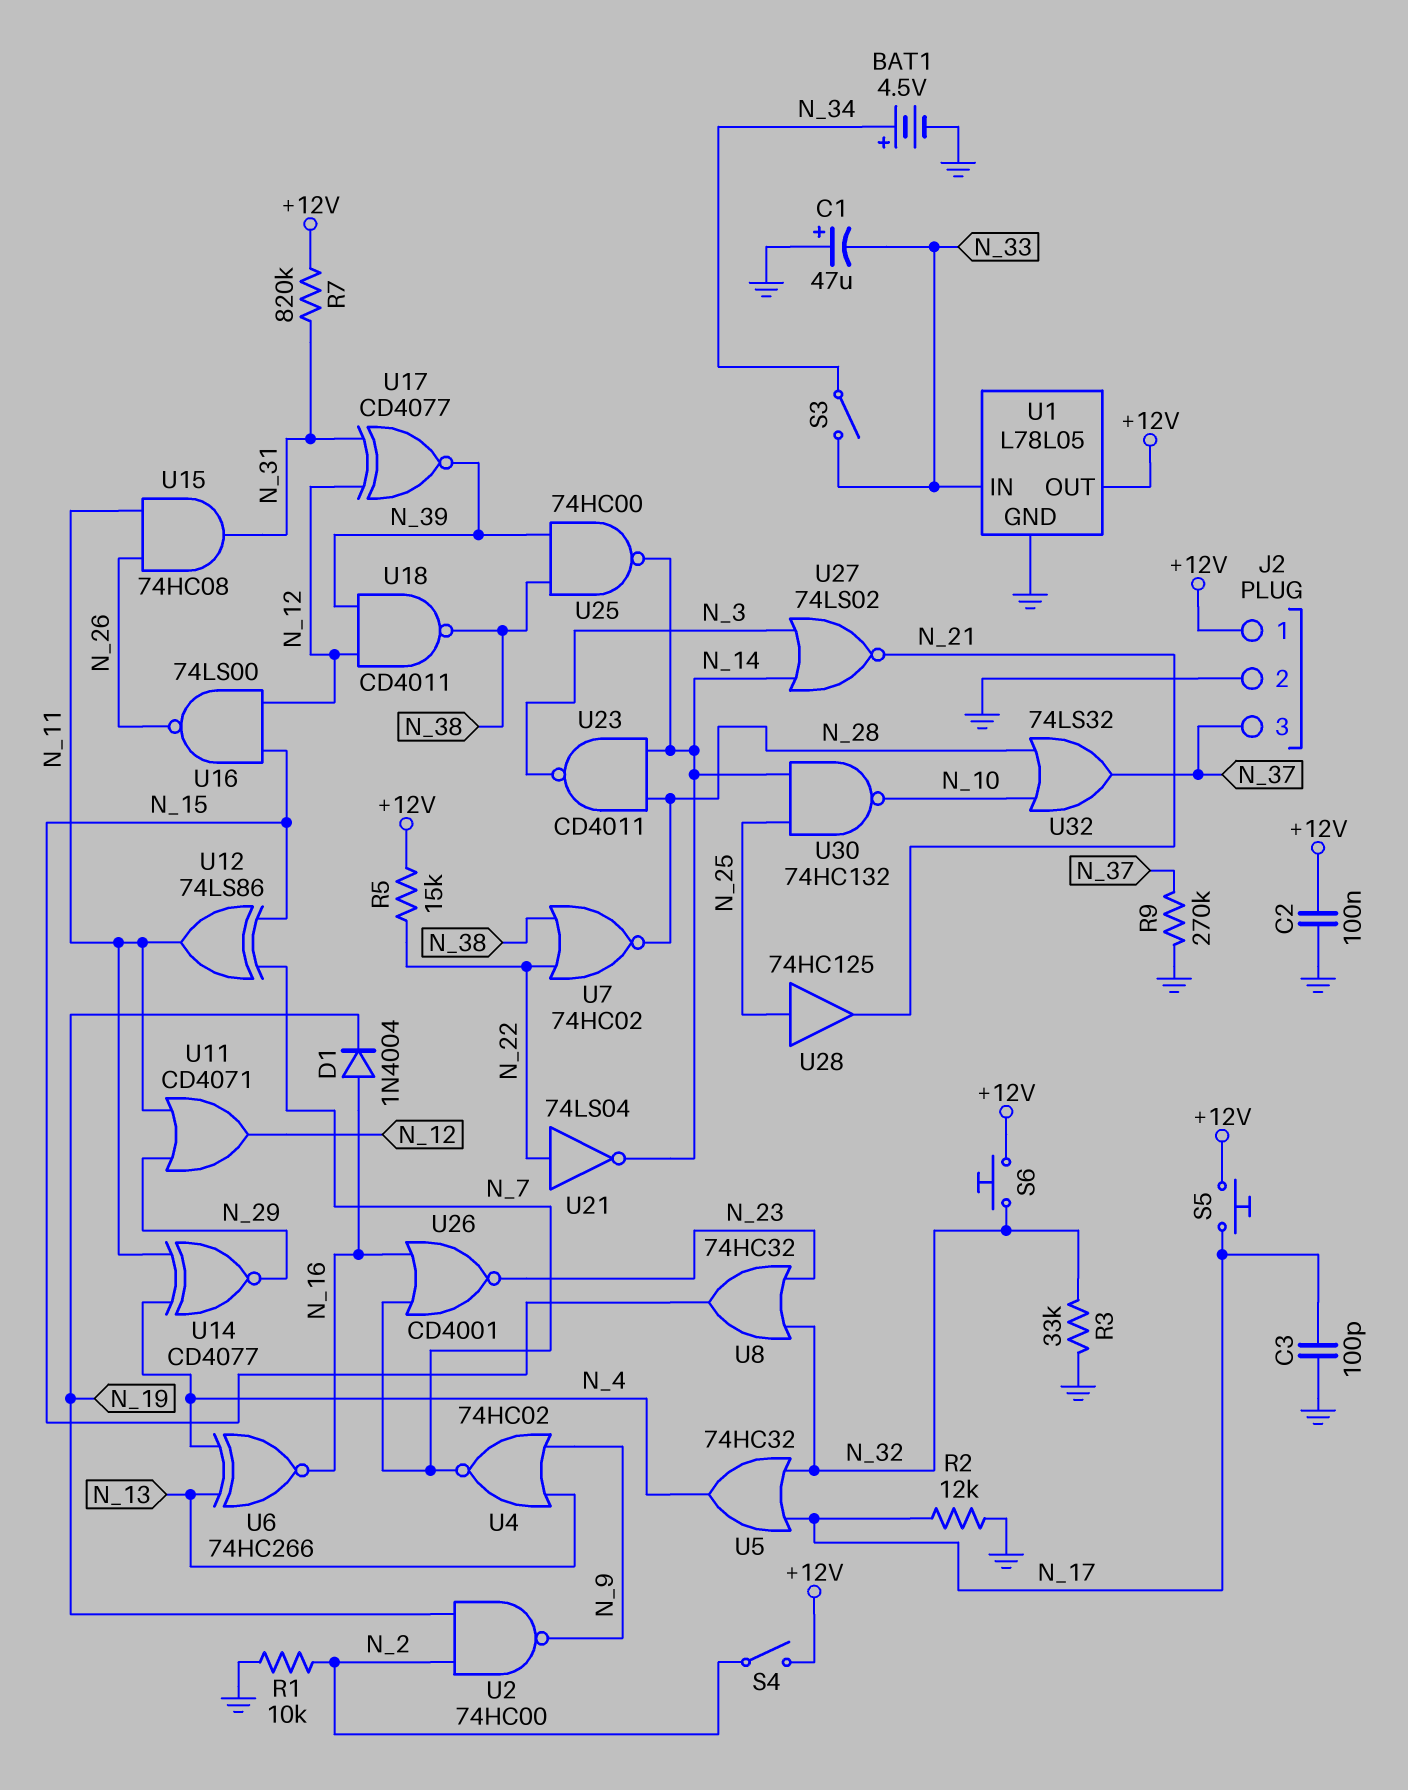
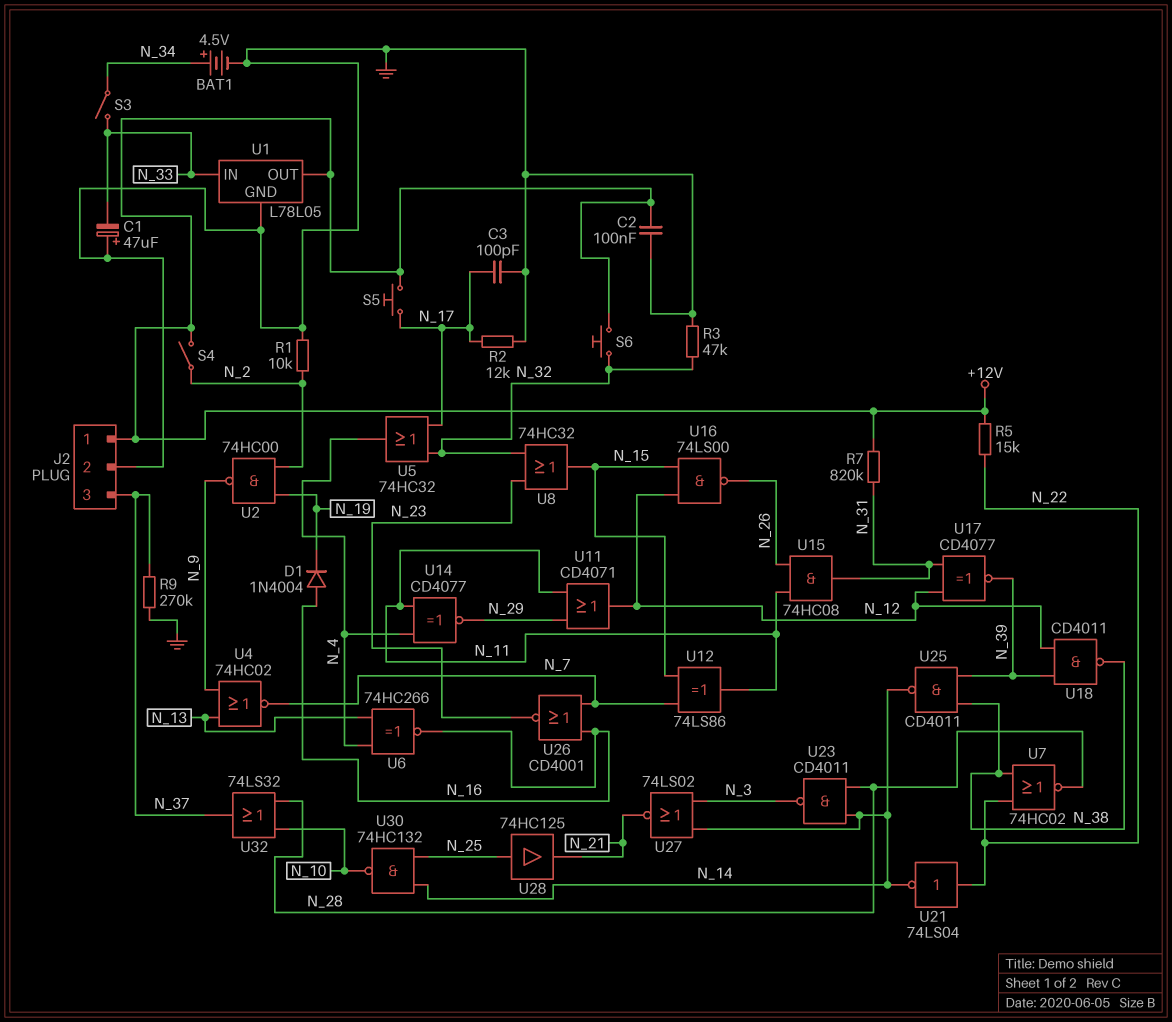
R3: 33k (GND, N_32) -> 47k (GND, N_32)
U25: NAND 74HC00 (in N_38, in N_39, out N_14) -> NAND CD4011 (in N_38, in N_39, out N_14)

